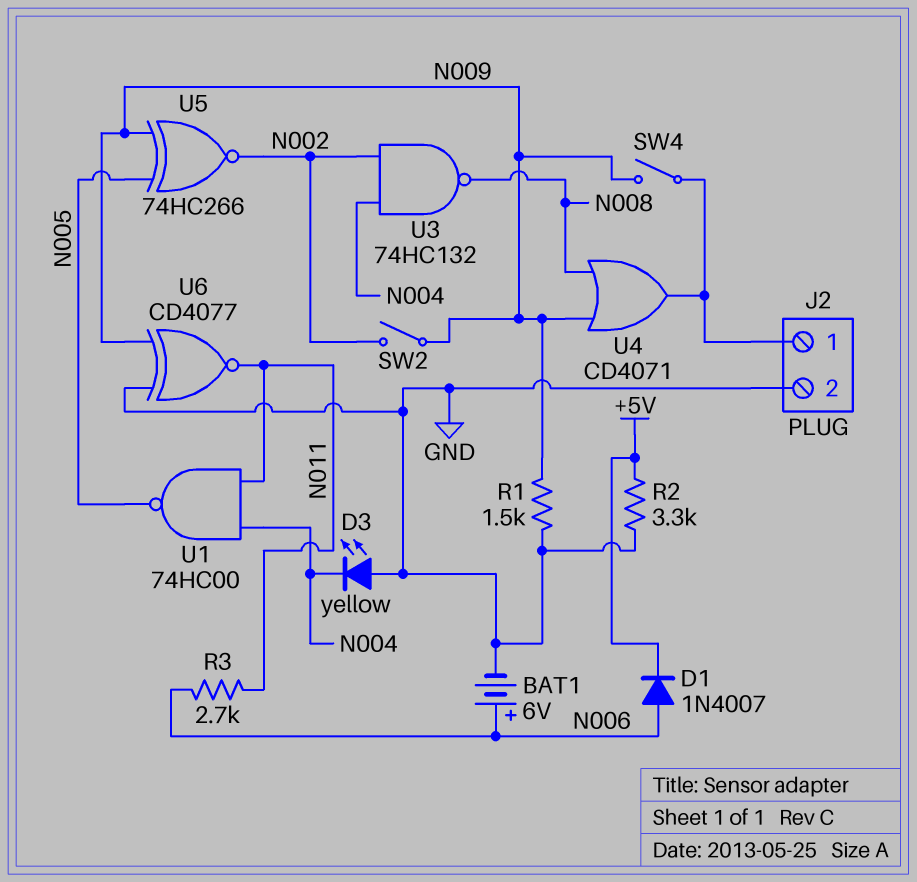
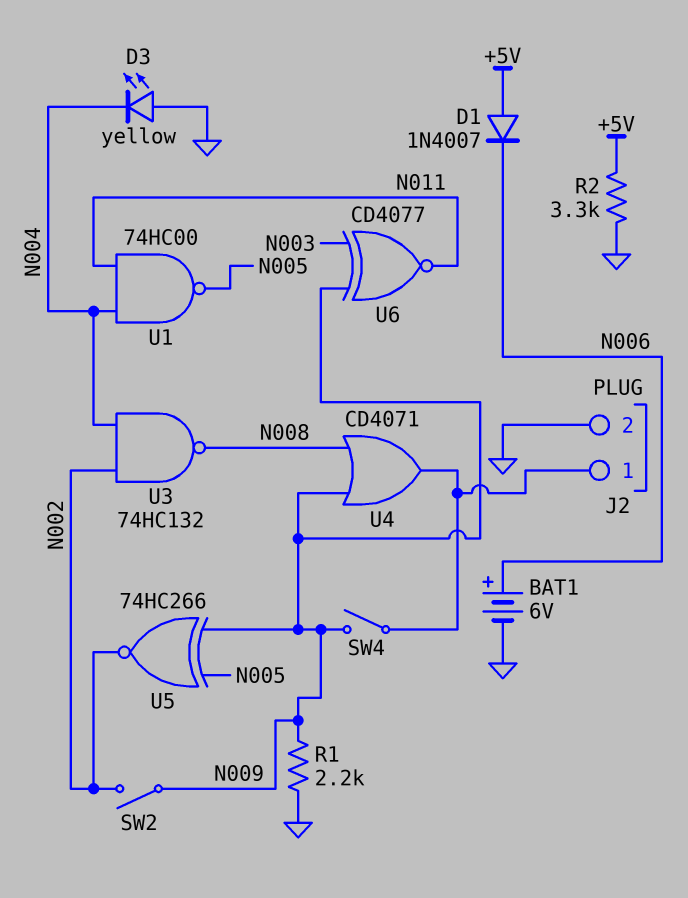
D1: diode 1N4007 (A N006, K +5V) -> diode 1N4007 (A +5V, K N006)
R1: 1.5k (GND, N009) -> 2.2k (GND, N009)
R3: 2.7k (N006, N011) -> none
U6: XNOR CD4077 (in GND, in N009, out N011) -> XNOR CD4077 (in N003, in N009, out N011)

